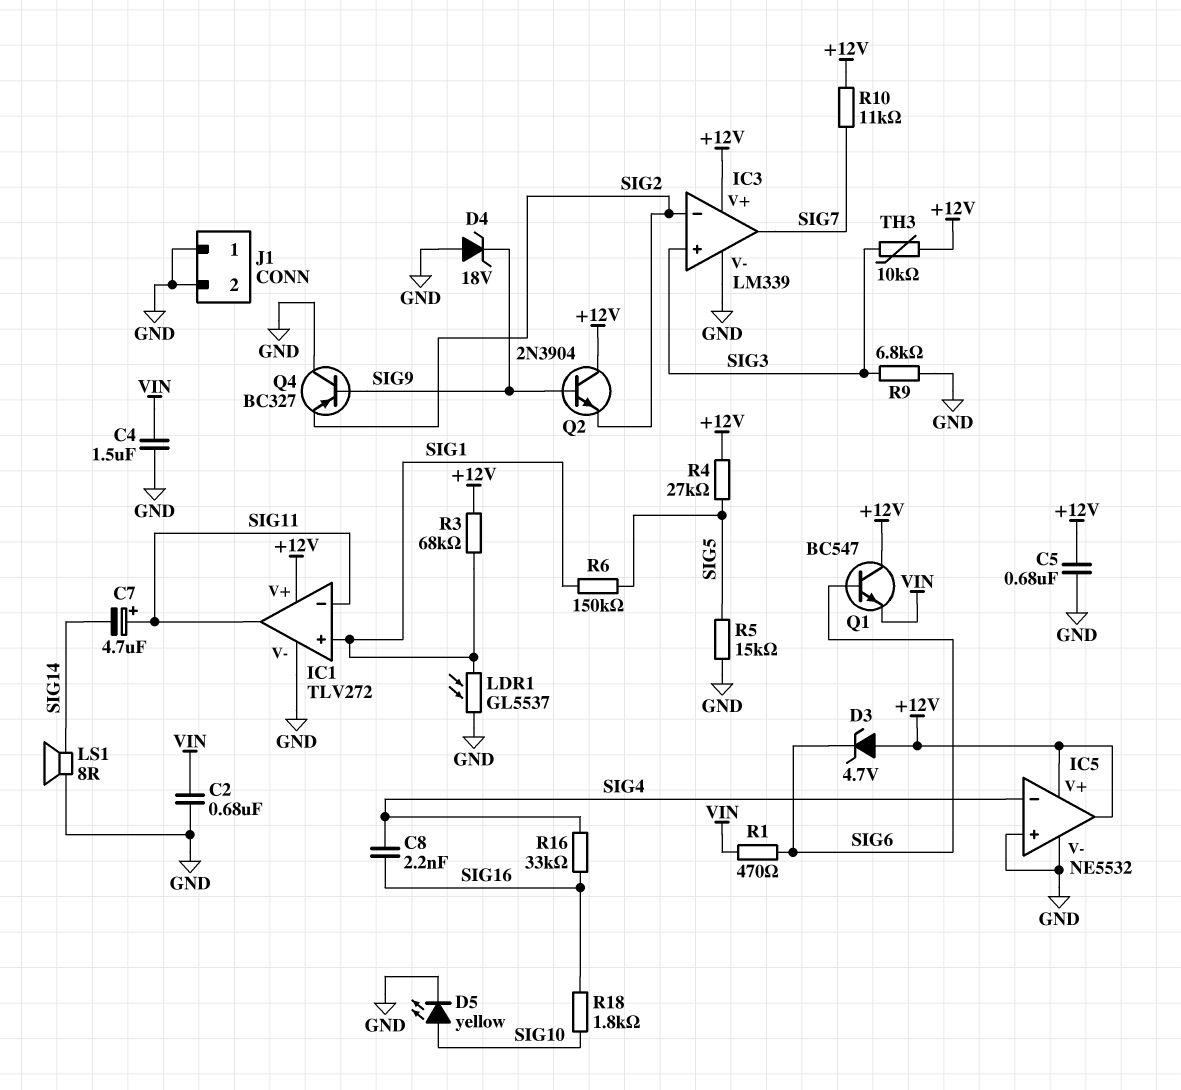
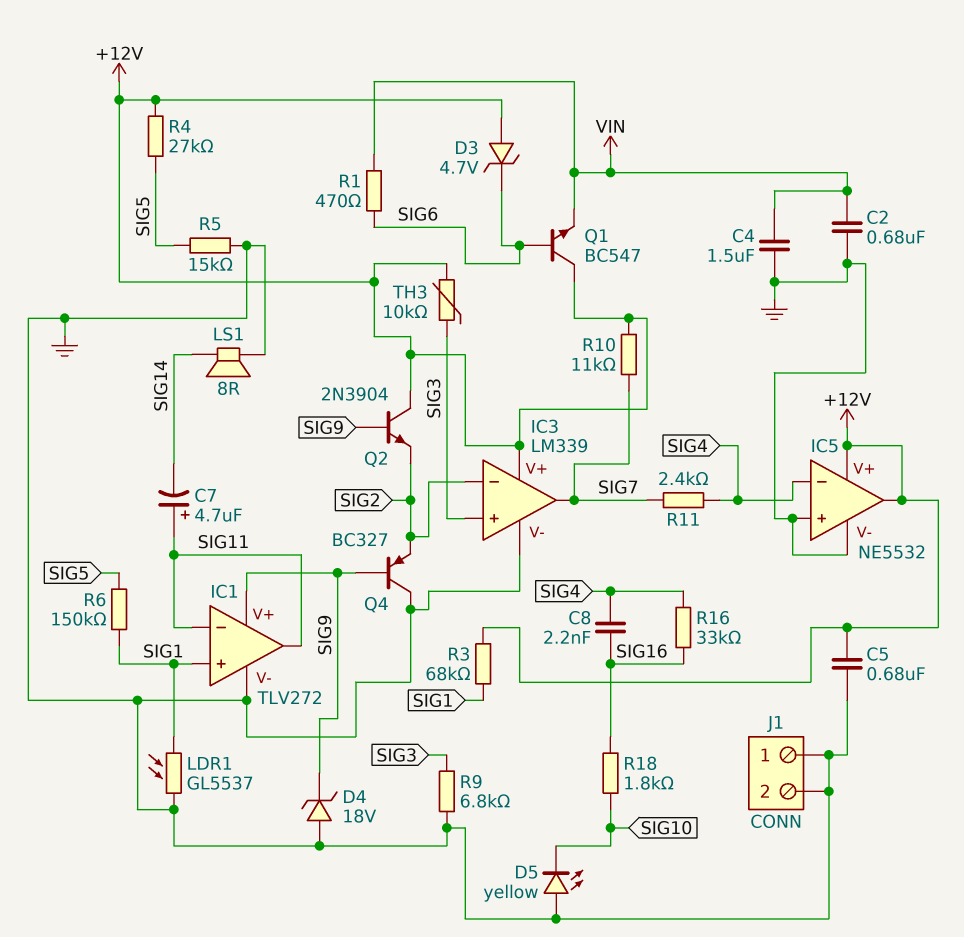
D5: LED yellow (A SIG10, K GND) -> LED yellow (A GND, K SIG10)
IC1 pin V+: +12V -> SIG9
R11: none -> 2.4k (SIG4, SIG7)

